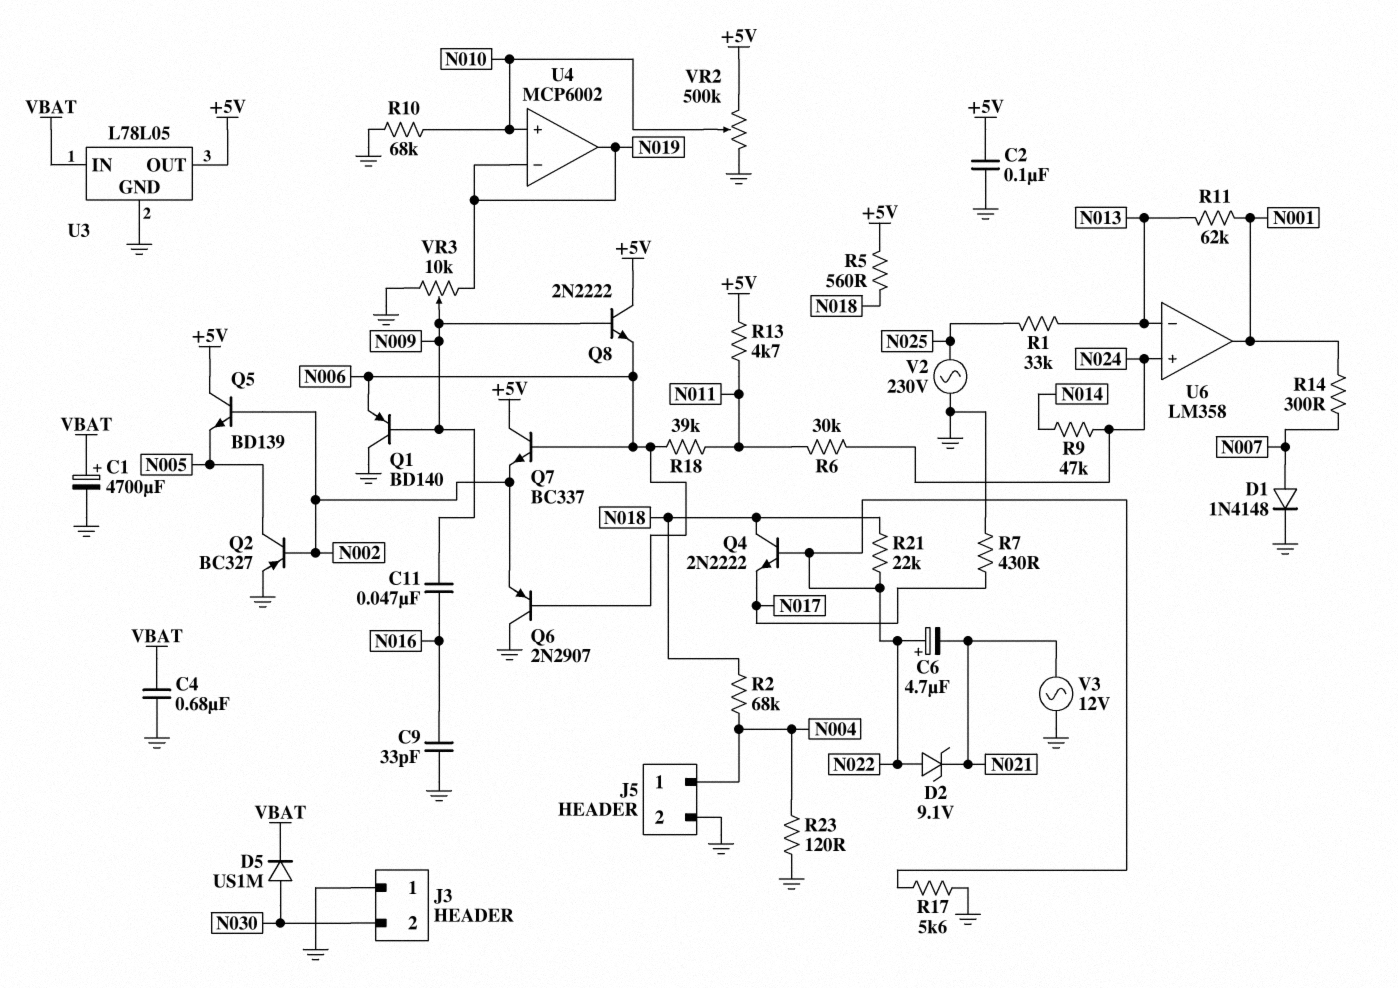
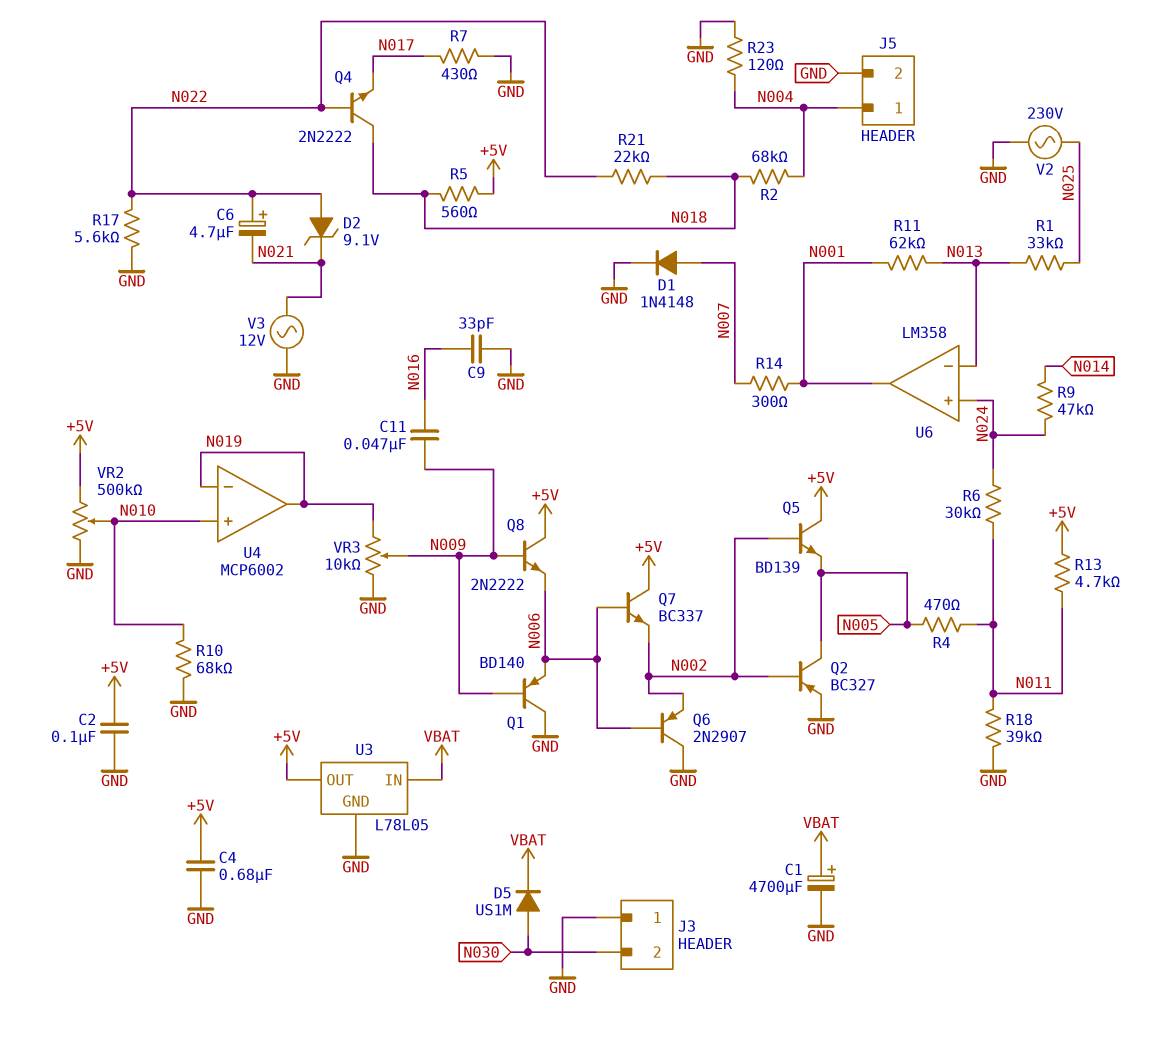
C4: 680nF (GND, VBAT) -> 680nF (+5V, GND)
R4: none -> 470 (N005, N011)
R18: 39k (N006, N011) -> 39k (GND, N011)

